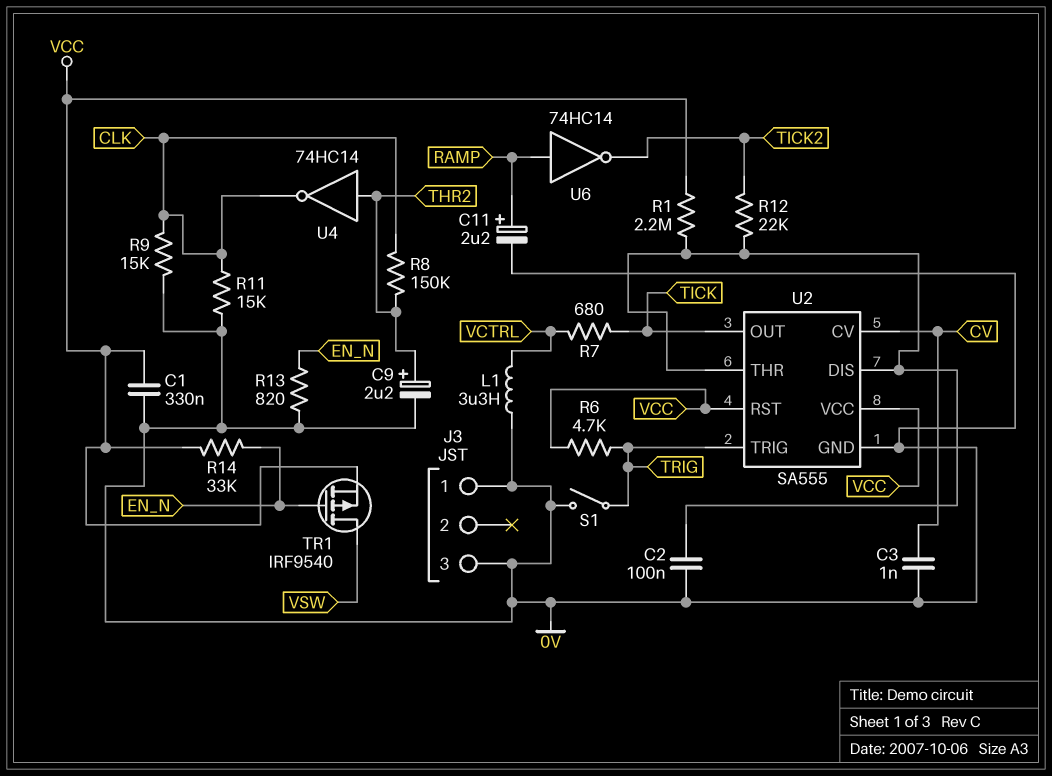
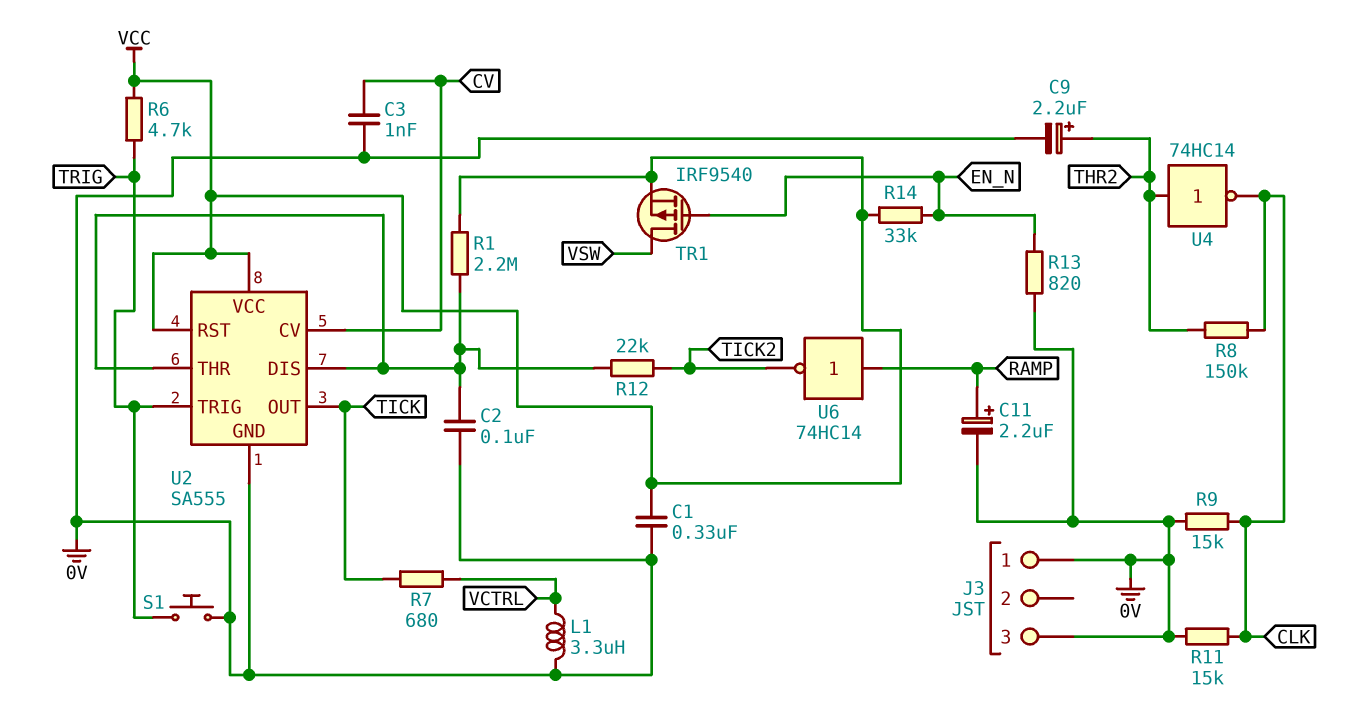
S1: switch (0V, TRIG) -> button (0V, TRIG)

